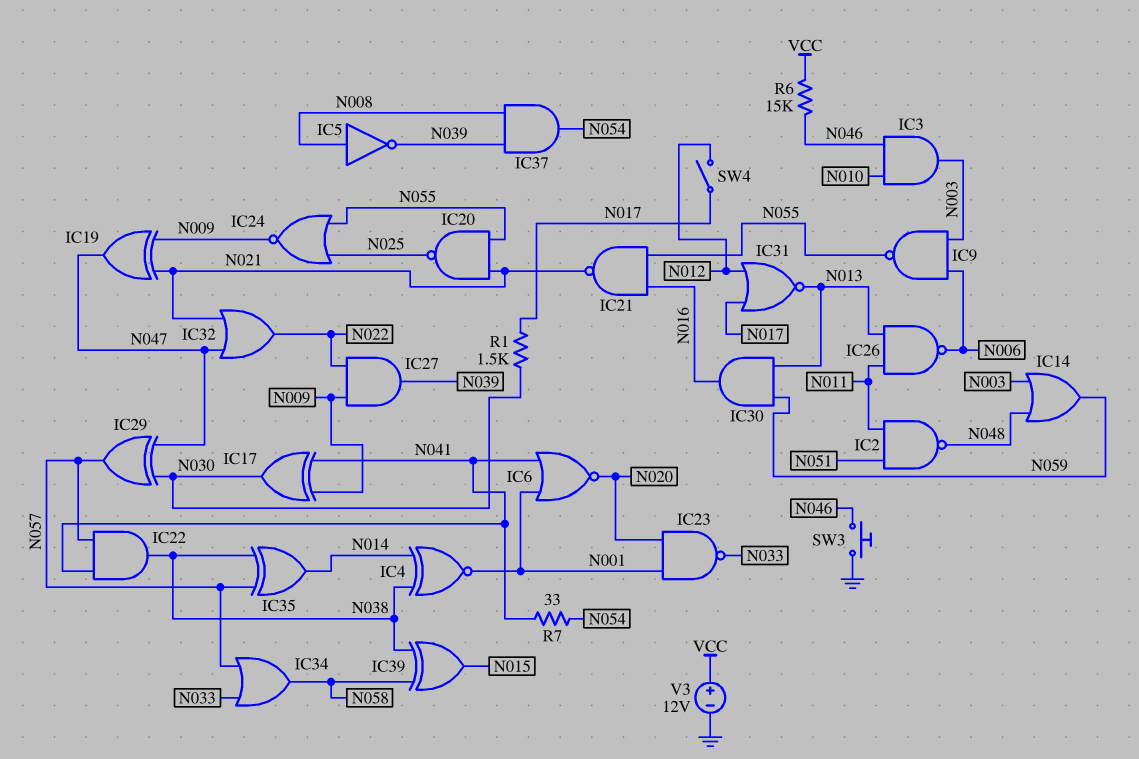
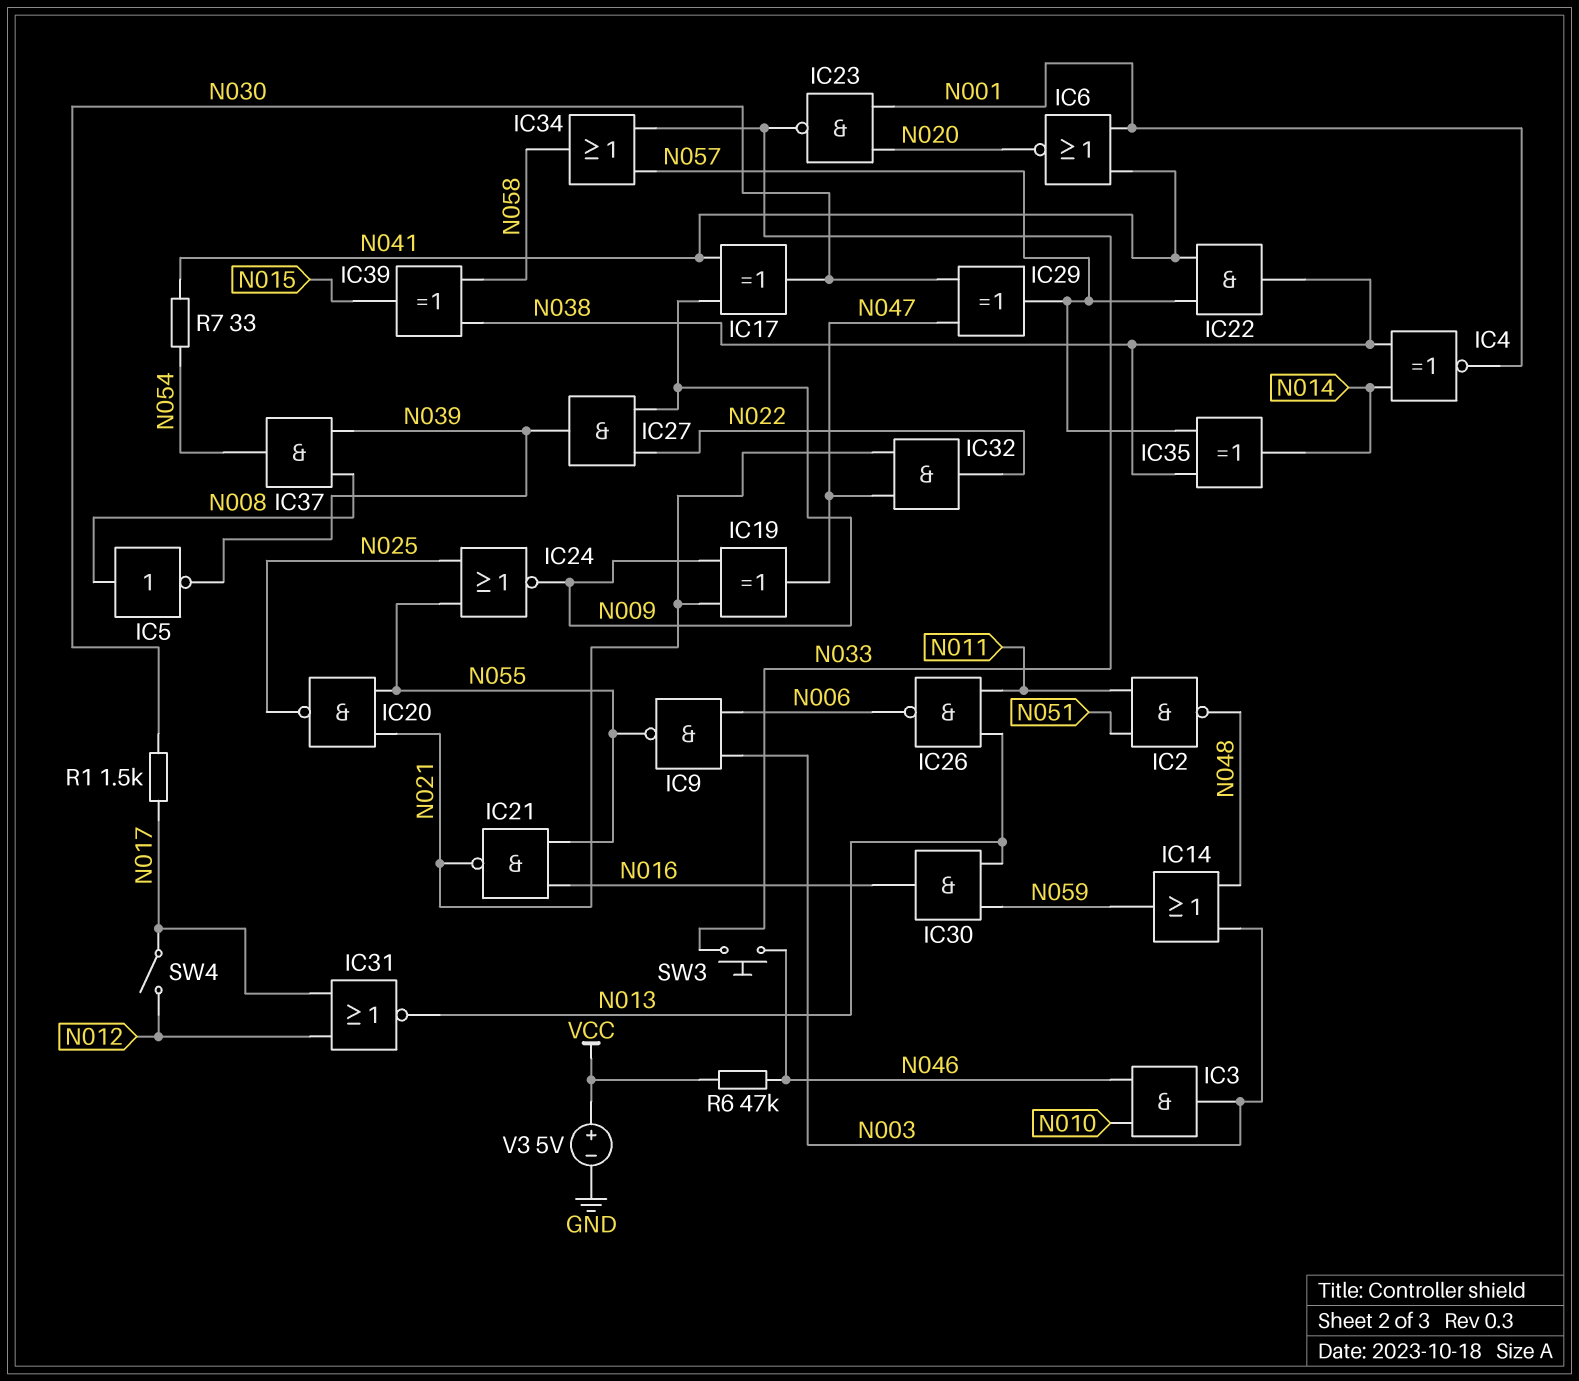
IC32: OR (in N021, in N047, out N022) -> AND (in N021, in N047, out N022)
R6: 15k (N046, VCC) -> 47k (N046, VCC)
SW3: button (GND, N046) -> button (N033, N046)
V3: 12V (plus VCC, minus GND) -> 5V (plus VCC, minus GND)

